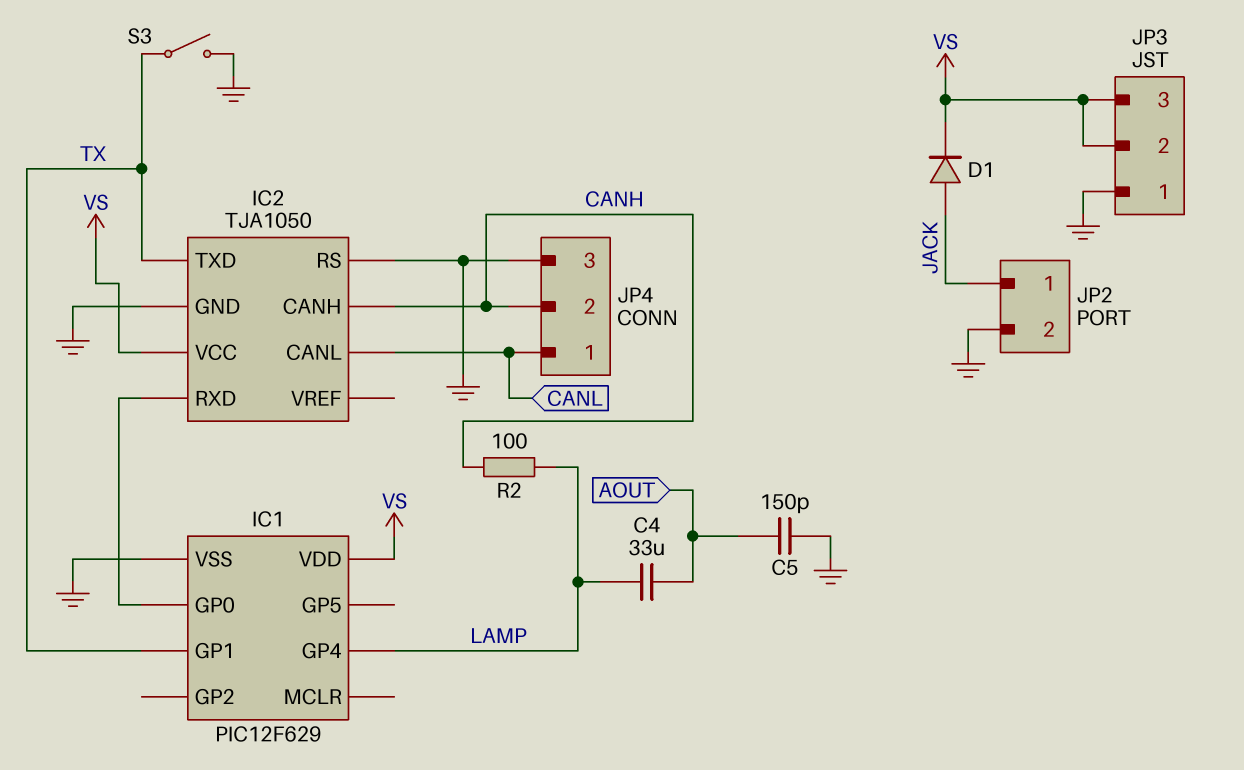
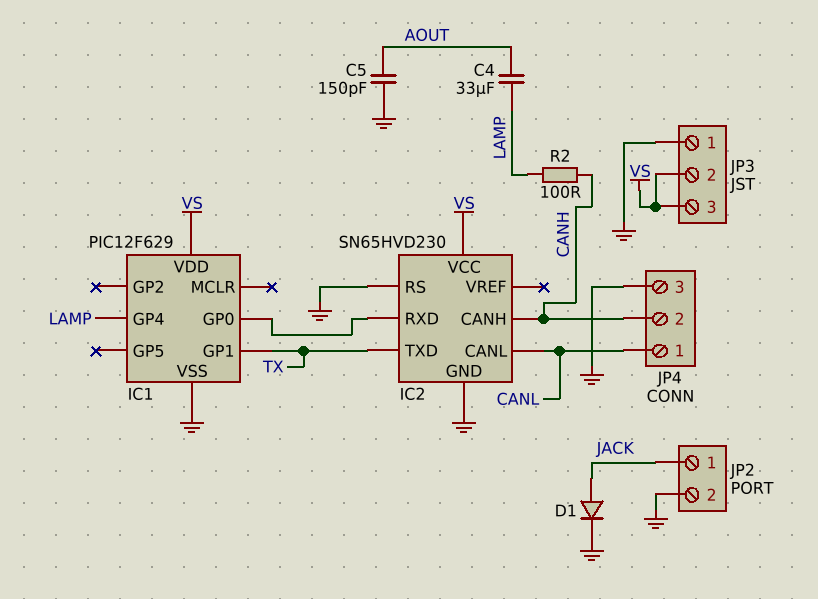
D1: diode (A JACK, K VS) -> diode (A JACK, K GND)
IC2: TJA1050 -> SN65HVD230
S3: switch (GND, TX) -> none

